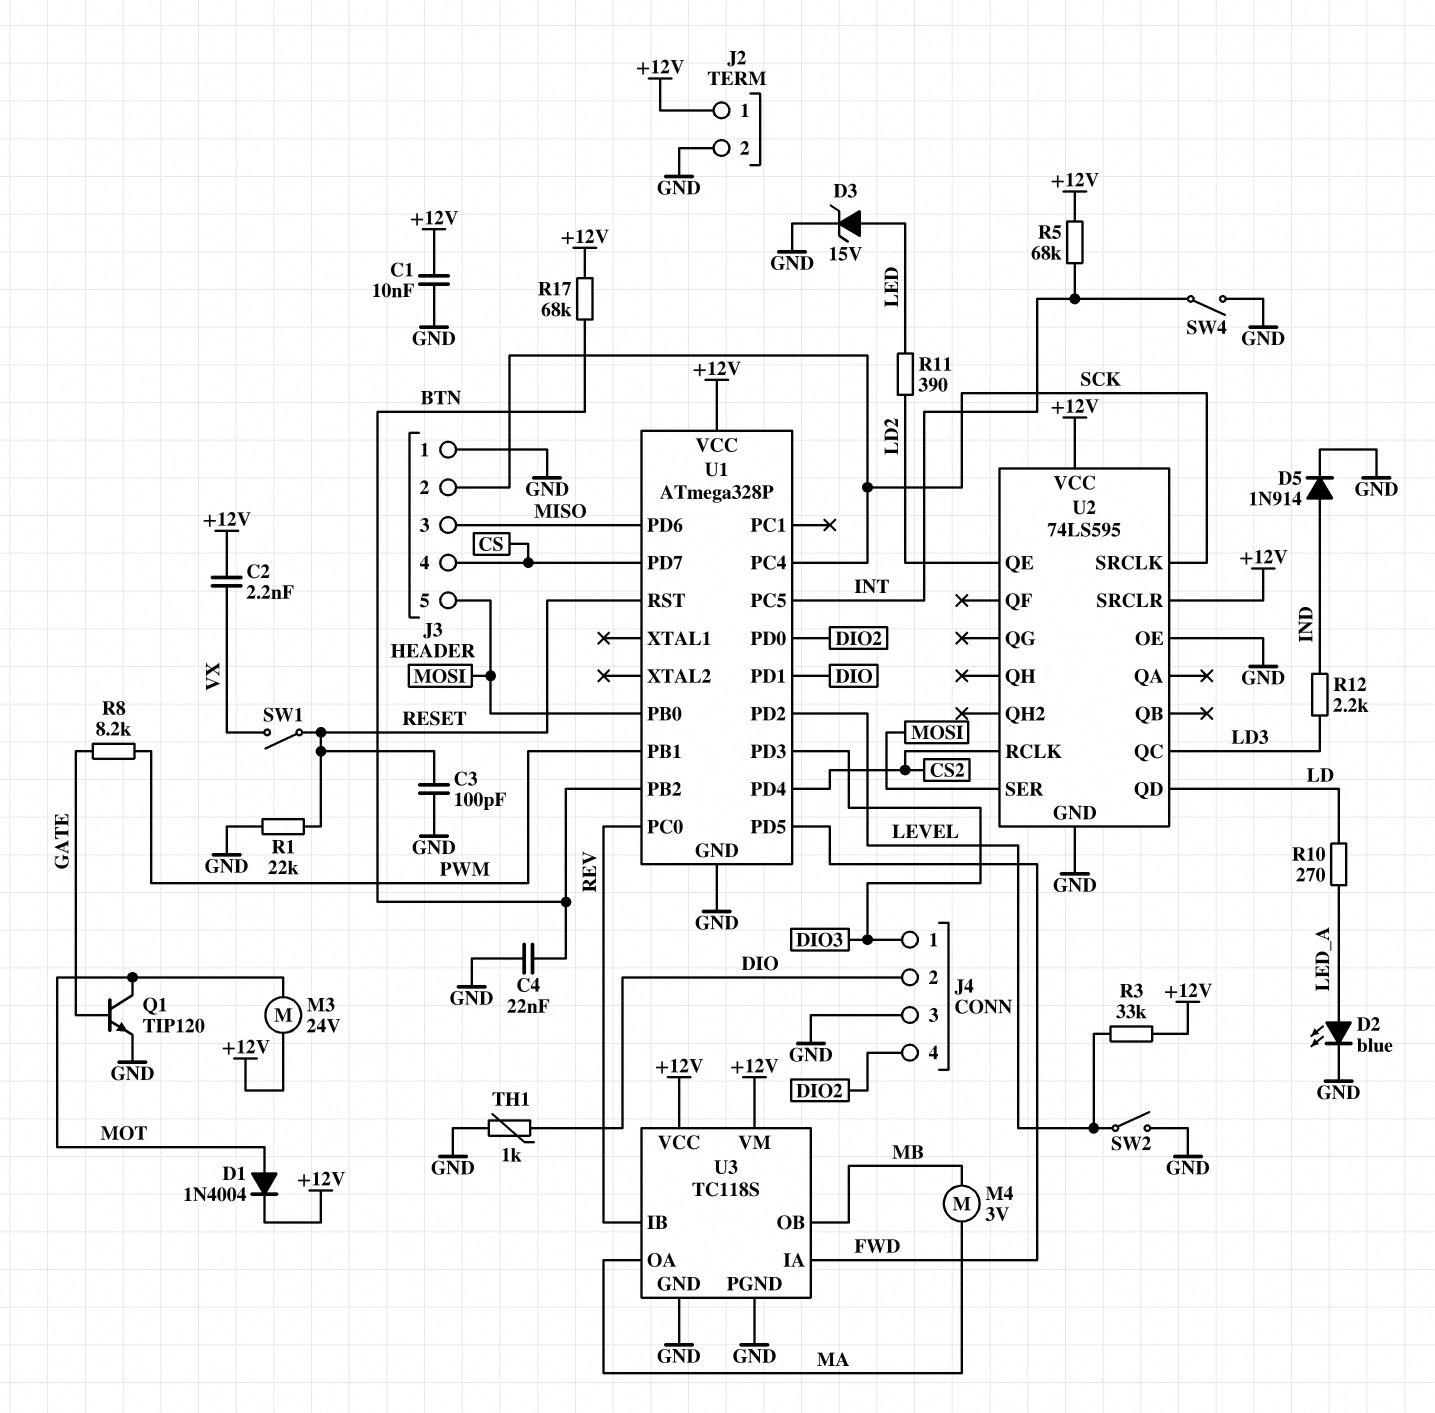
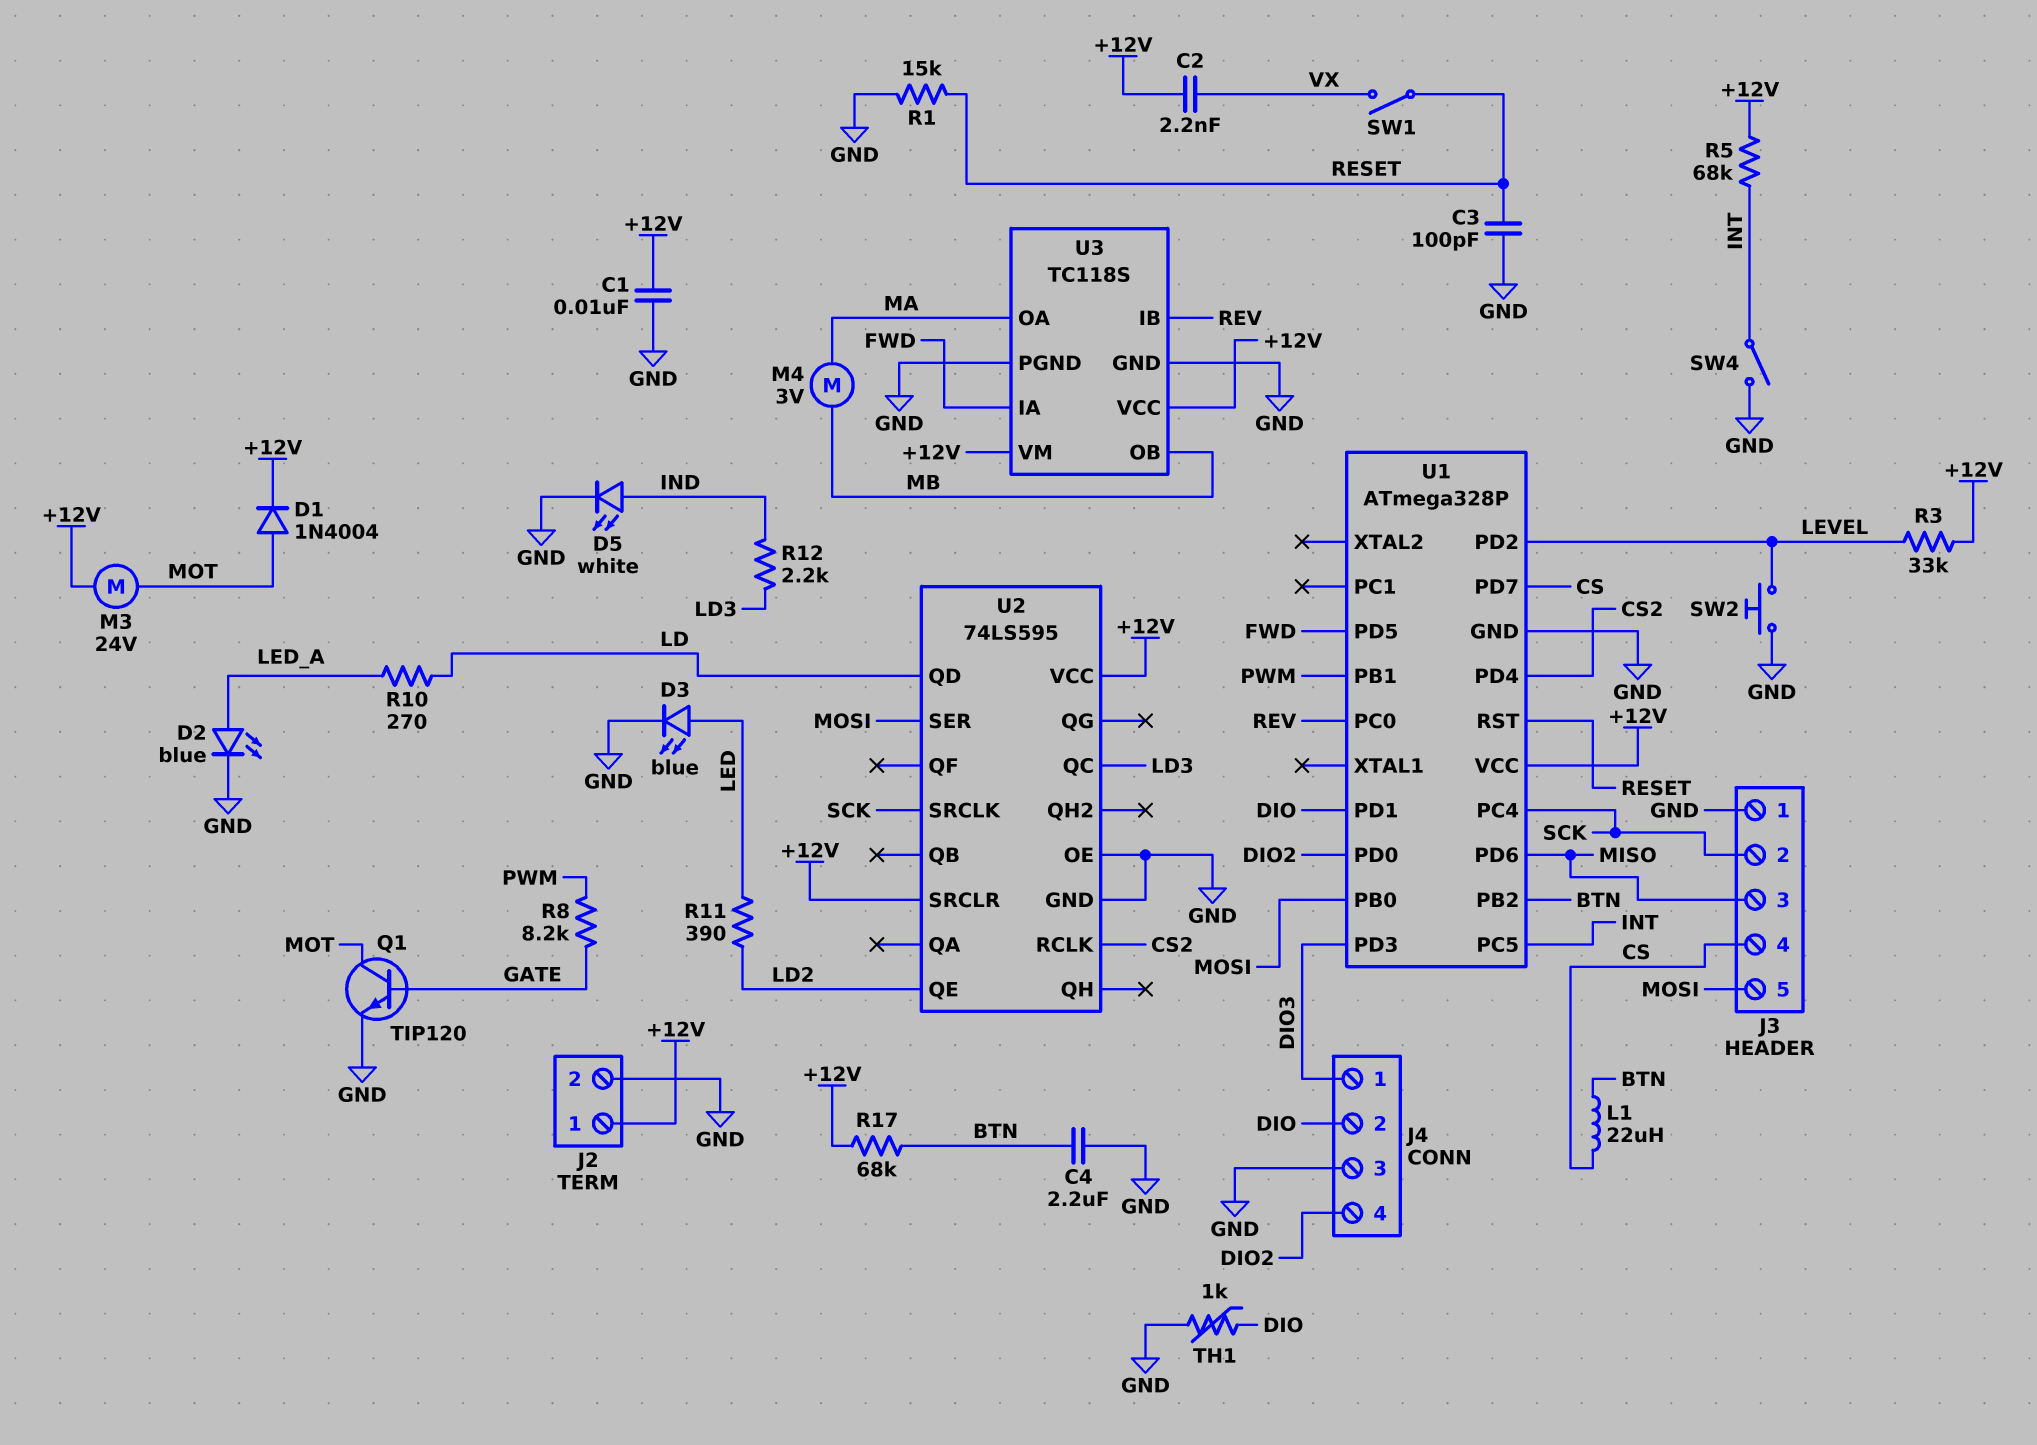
C4: 22nF (BTN, GND) -> 2.2uF (BTN, GND)
D3: zener 15V (A LED, K GND) -> LED blue (A LED, K GND)
D5: diode 1N914 (A IND, K GND) -> LED white (A IND, K GND)
L1: none -> 22uH (BTN, CS)
R1: 22k (GND, RESET) -> 15k (GND, RESET)
SW2: switch (GND, LEVEL) -> button (GND, LEVEL)

